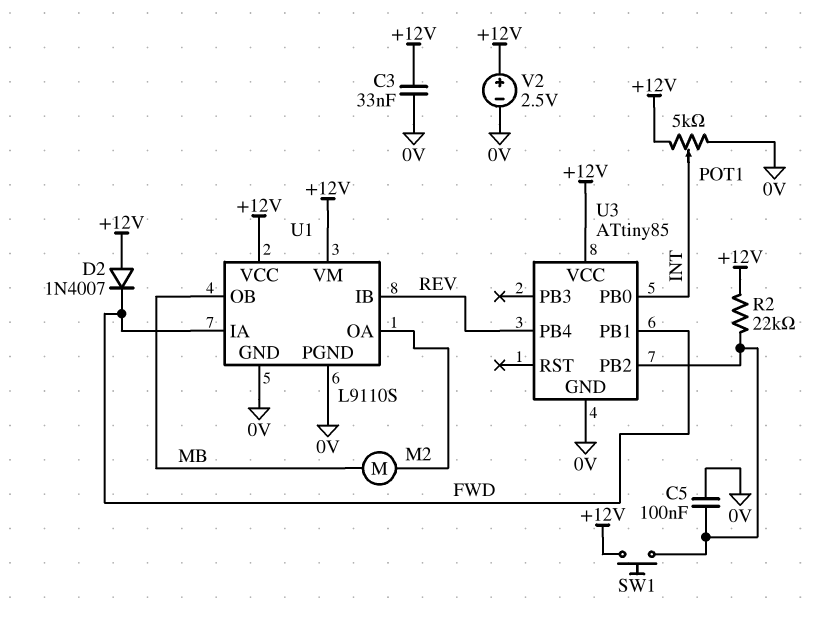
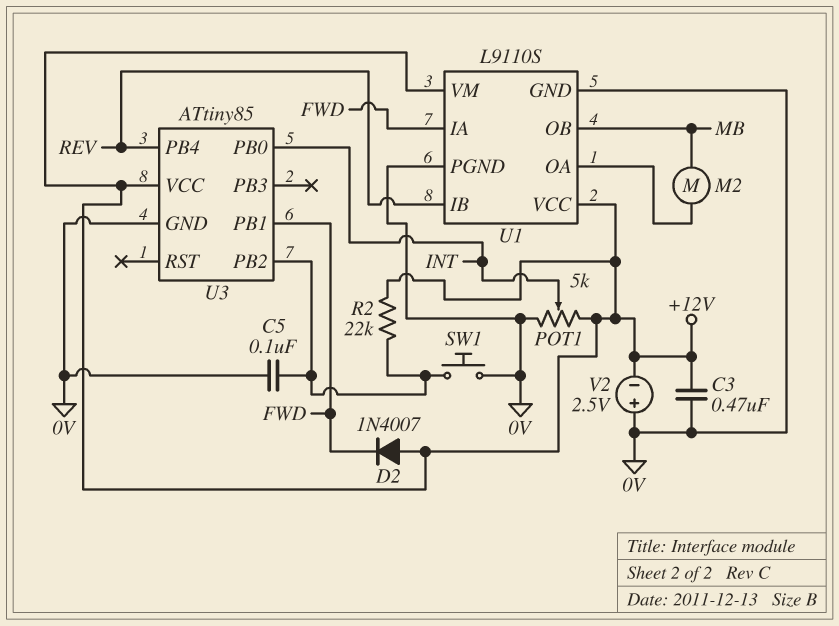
C3: 33nF (+12V, 0V) -> 470nF (+12V, 0V)
SW1: button (+12V, U3/PB2) -> button (0V, U3/PB2)
V2: 2.5V (plus +12V, minus 0V) -> 2.5V (plus 0V, minus +12V)

